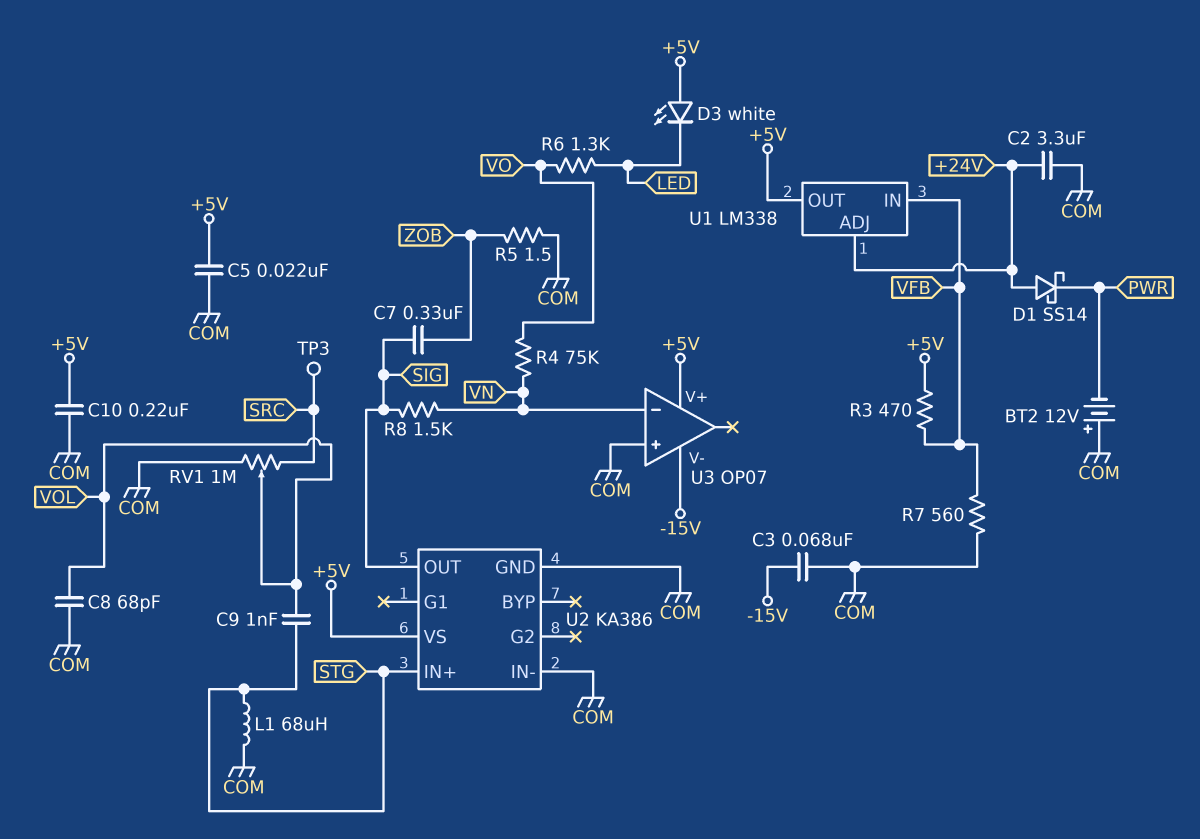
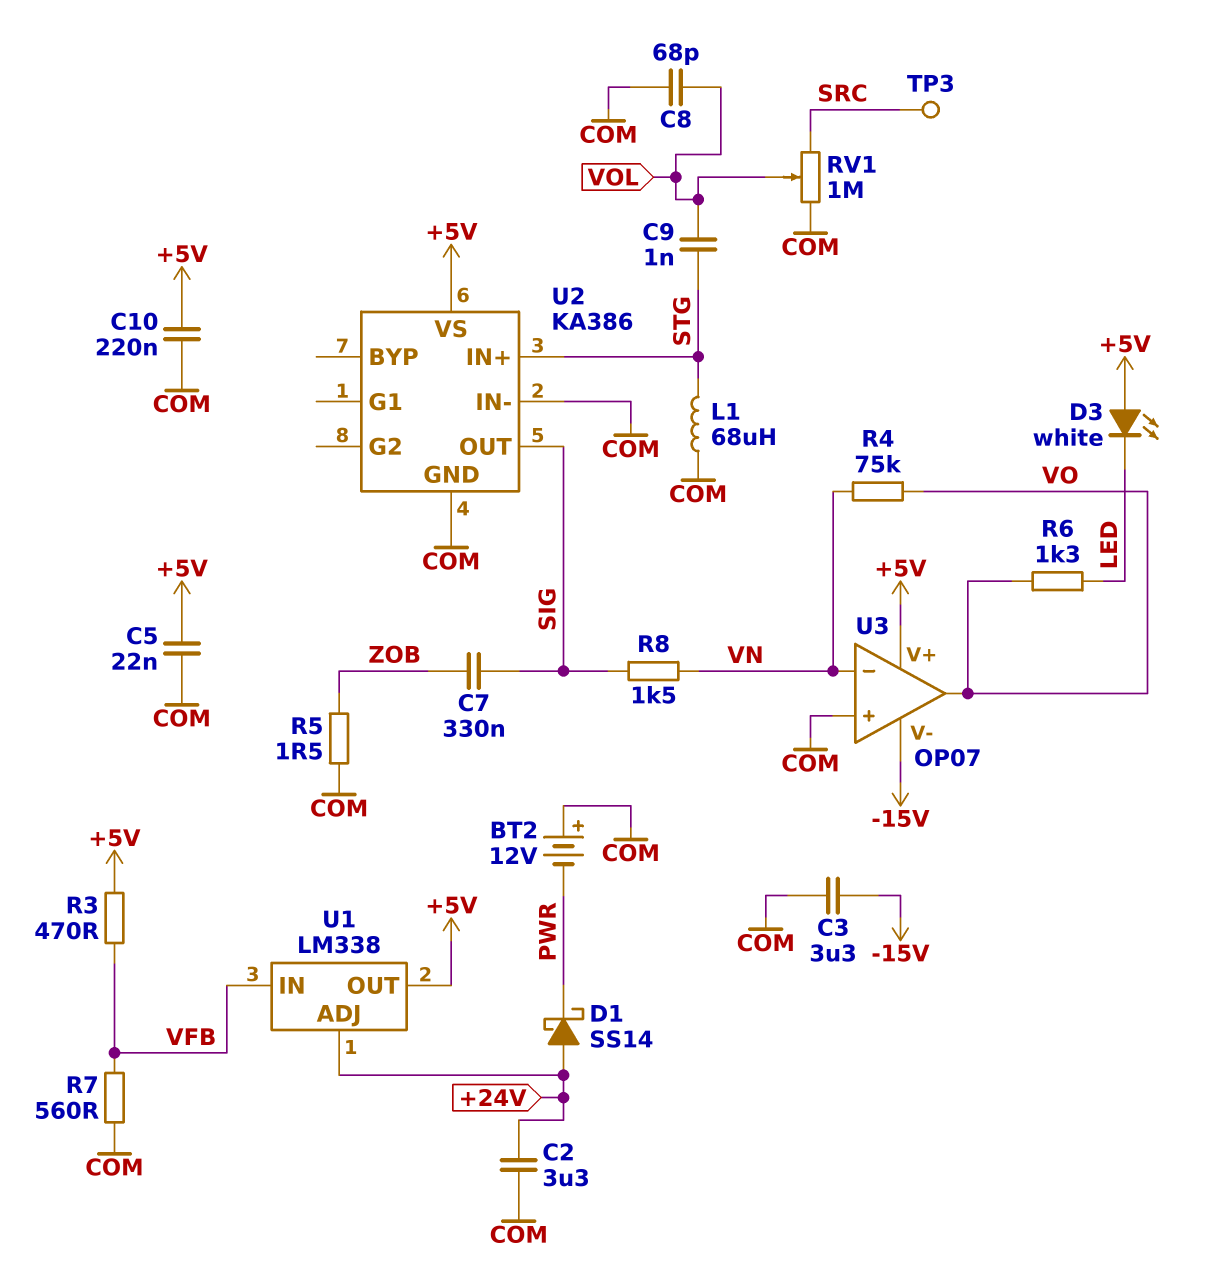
C3: 68nF (-15V, COM) -> 3.3uF (-15V, COM)
U3 pin out: none -> VO

